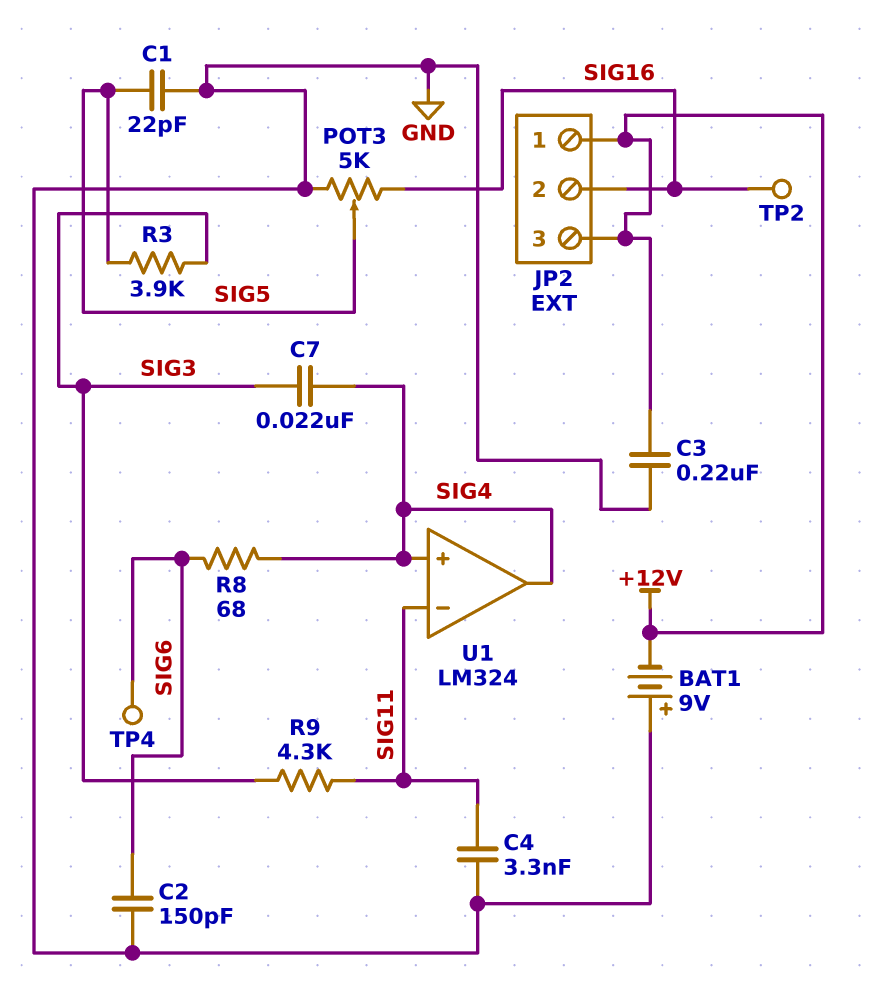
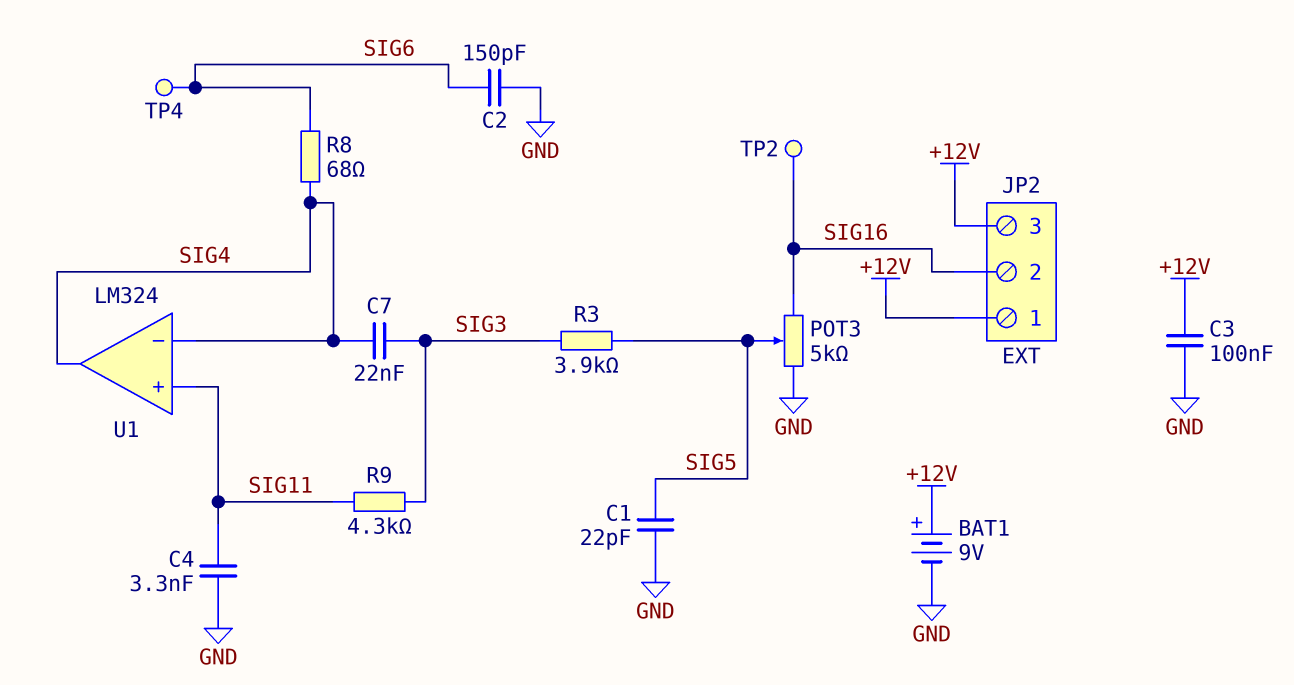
BAT1: 9V (plus GND, minus +12V) -> 9V (plus +12V, minus GND)
C3: 220nF (+12V, GND) -> 100nF (+12V, GND)
U1 pin in+: SIG4 -> SIG11
U1 pin in-: SIG11 -> SIG4

